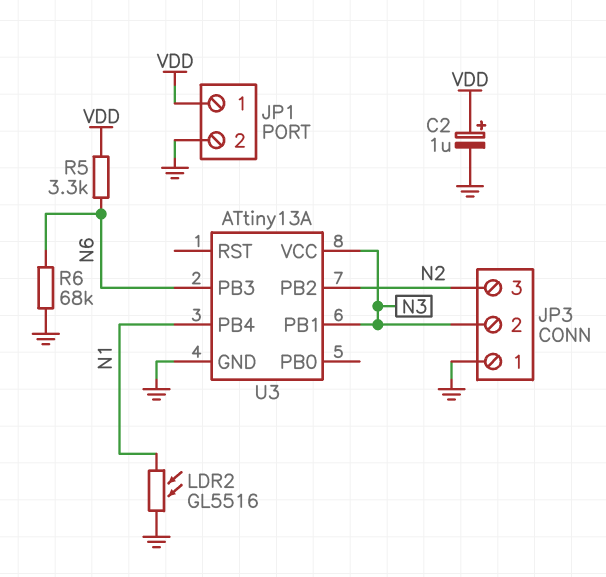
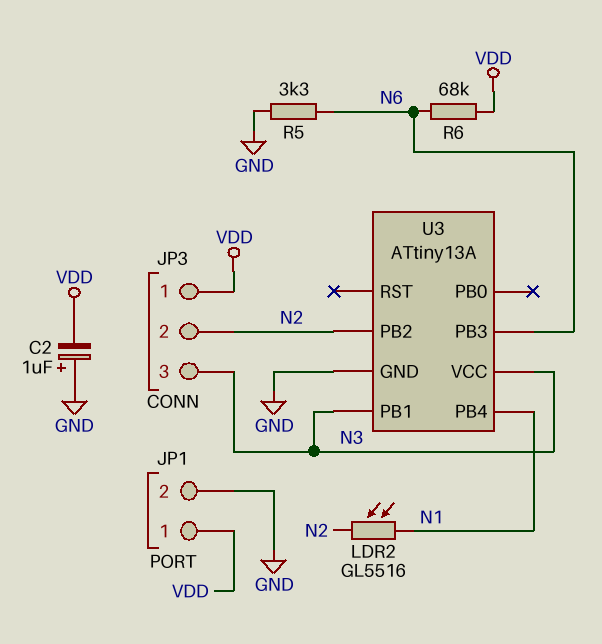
C2: 1uF (plus VDD, minus GND) -> 1uF (plus GND, minus VDD)
JP3 pin 1: GND -> VDD
JP3 pin 2: N3 -> N2
JP3 pin 3: N2 -> N3
LDR2: GL5516 (GND, N1) -> GL5516 (N1, N2)
R5: 3.3k (N6, VDD) -> 3.3k (GND, N6)
R6: 68k (GND, N6) -> 68k (N6, VDD)

